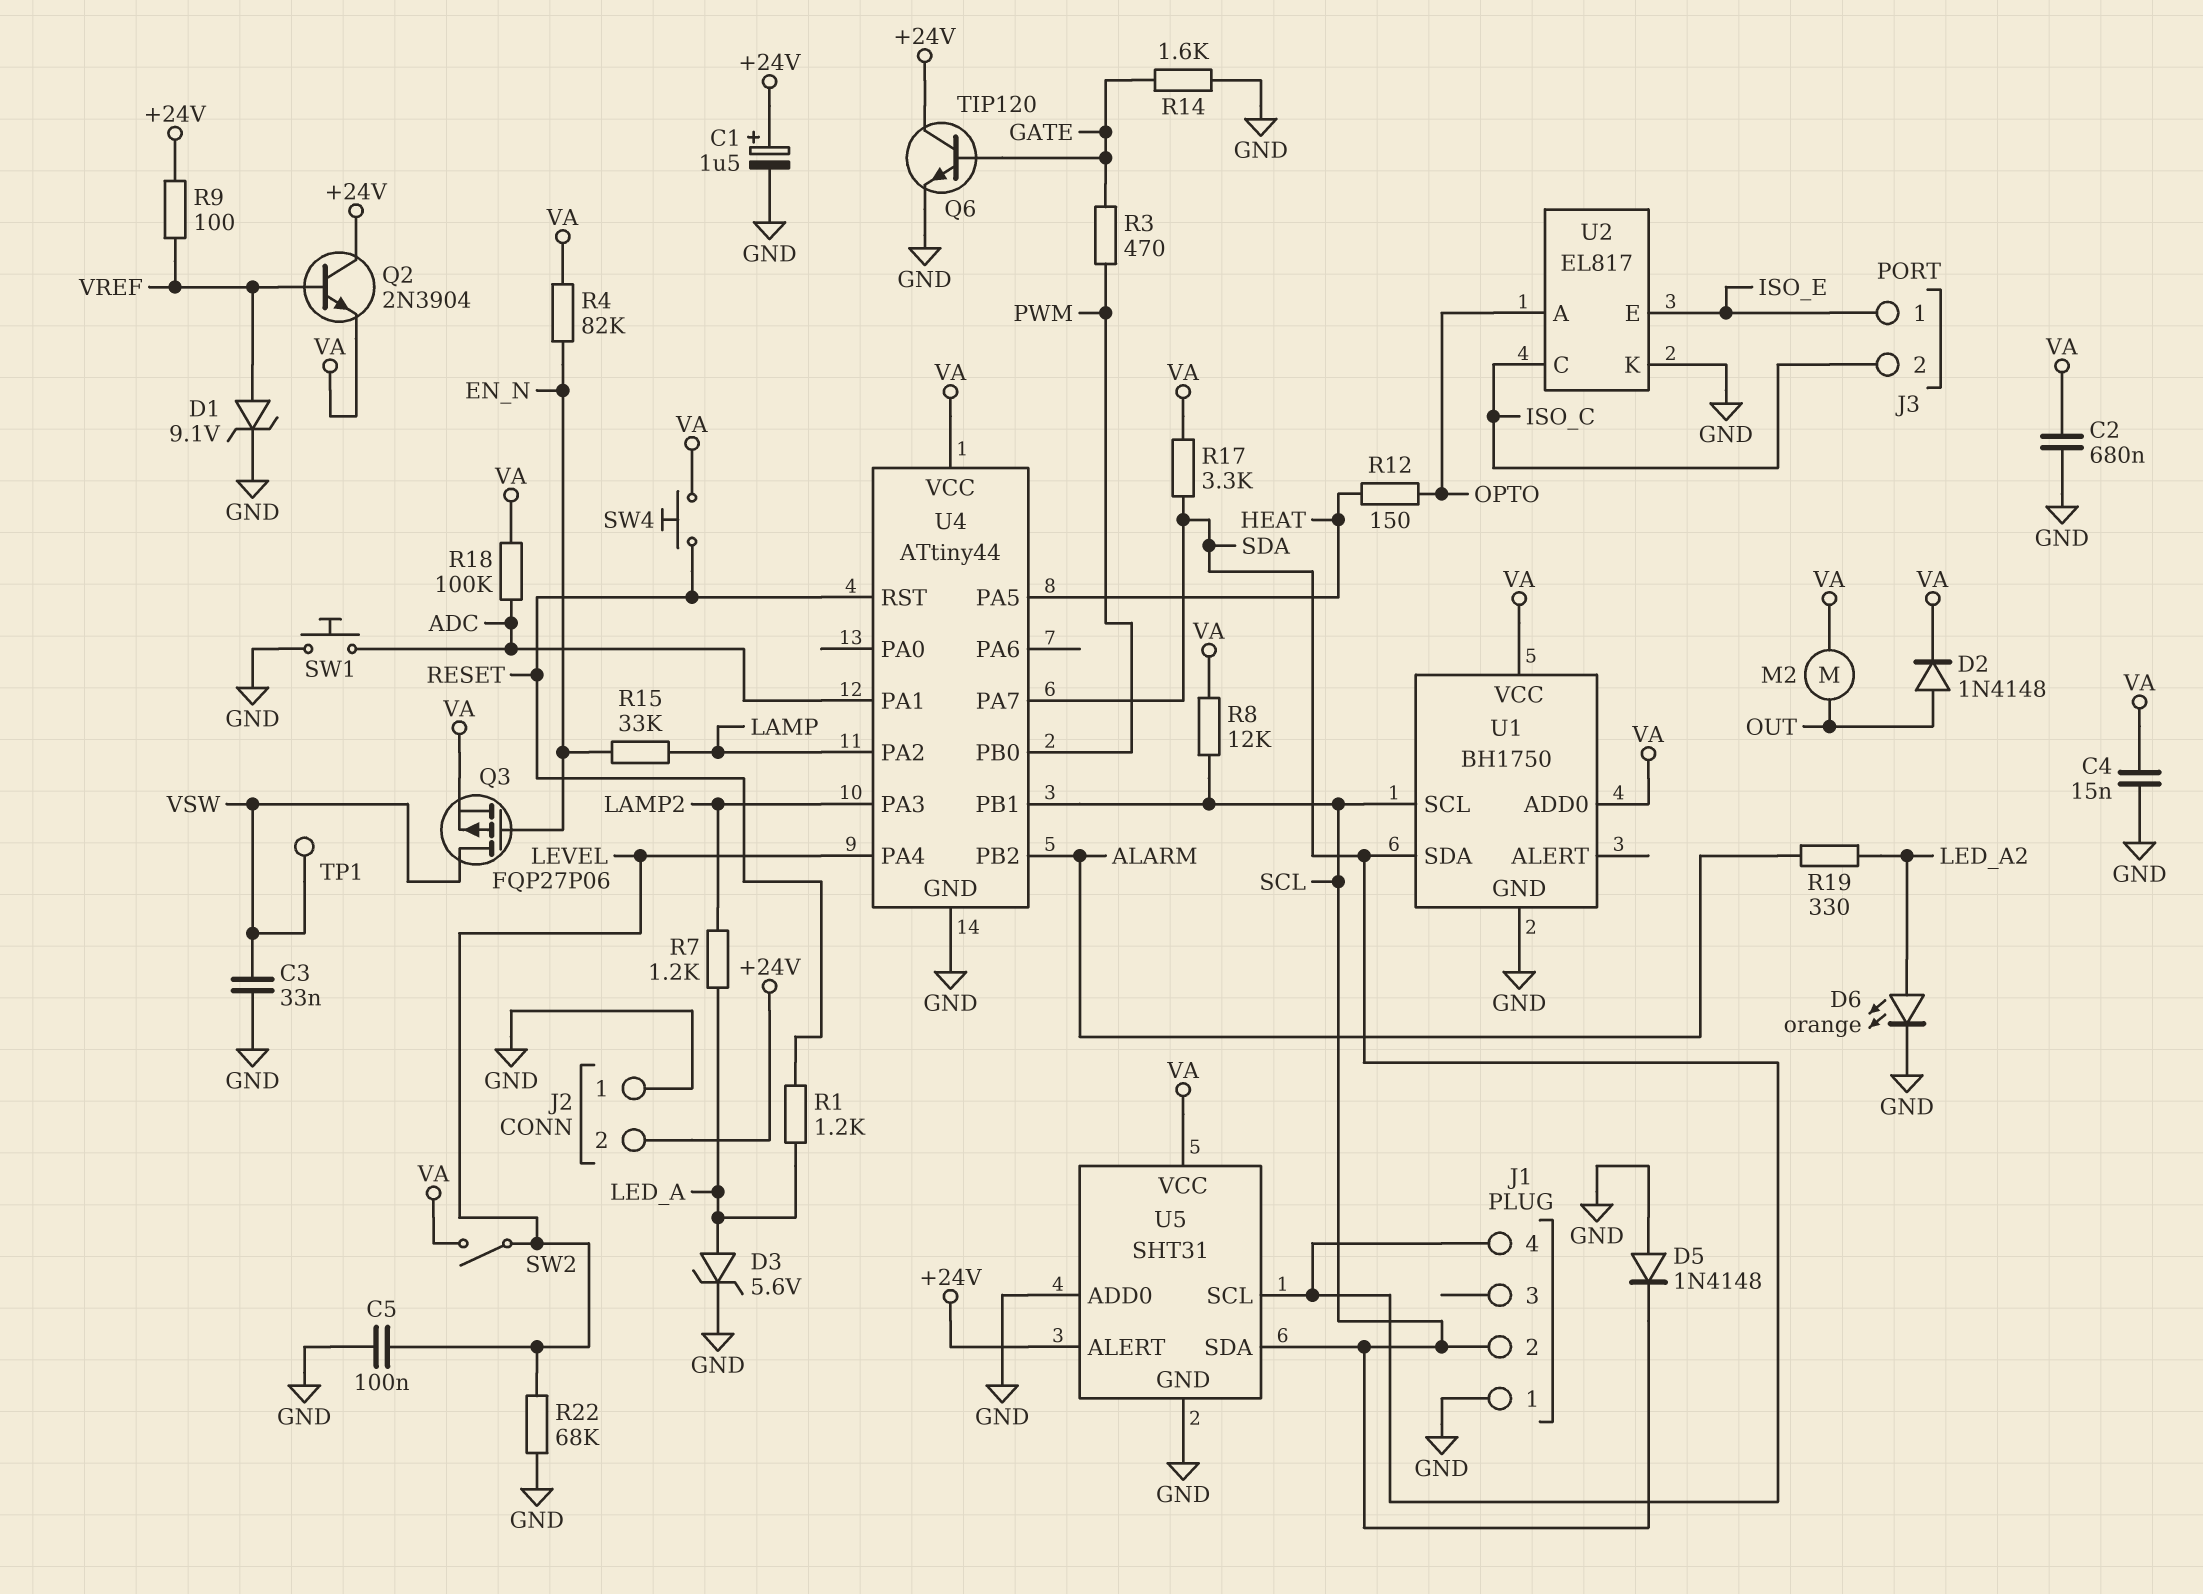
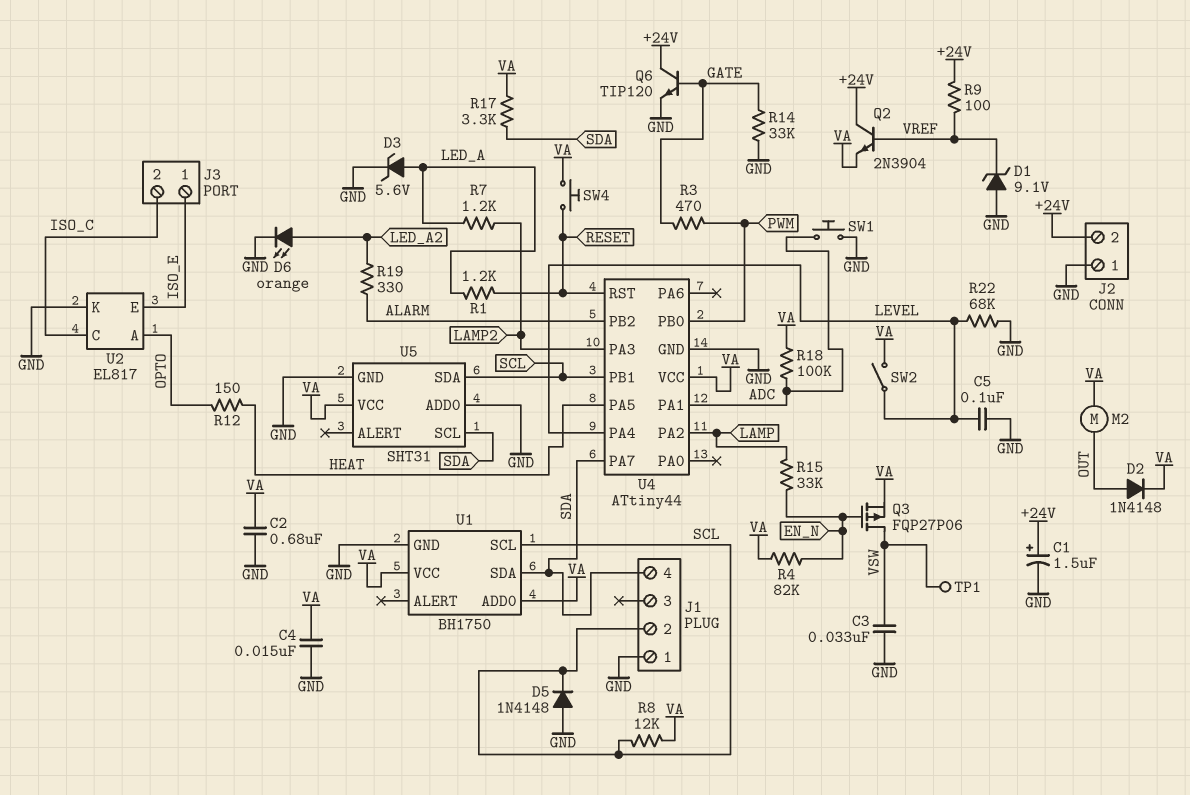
D1: zener 9.1V (A VREF, K GND) -> zener 9.1V (A GND, K VREF)
R14: 1.6k (GATE, GND) -> 33k (GATE, GND)
U5 pin ALERT: +24V -> none

